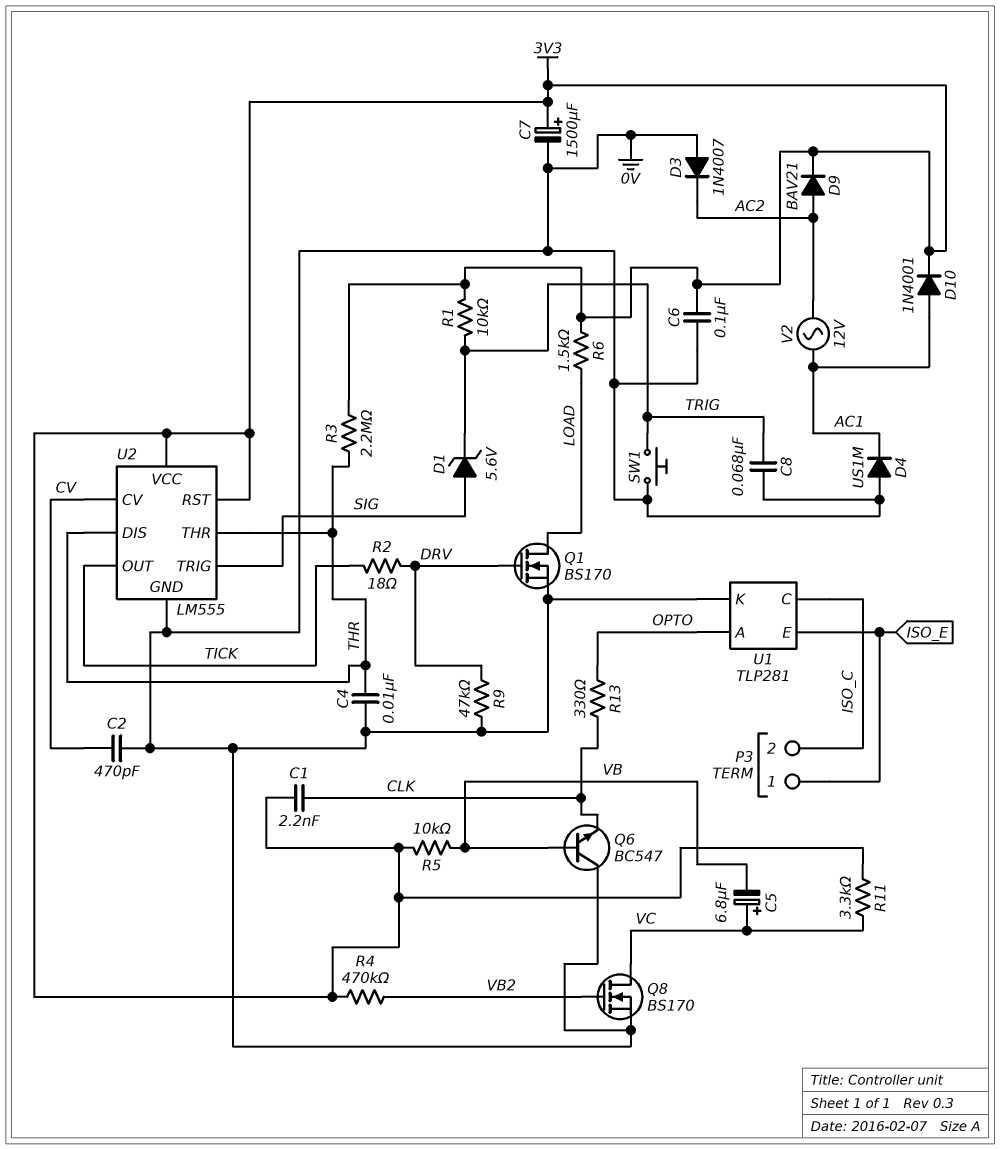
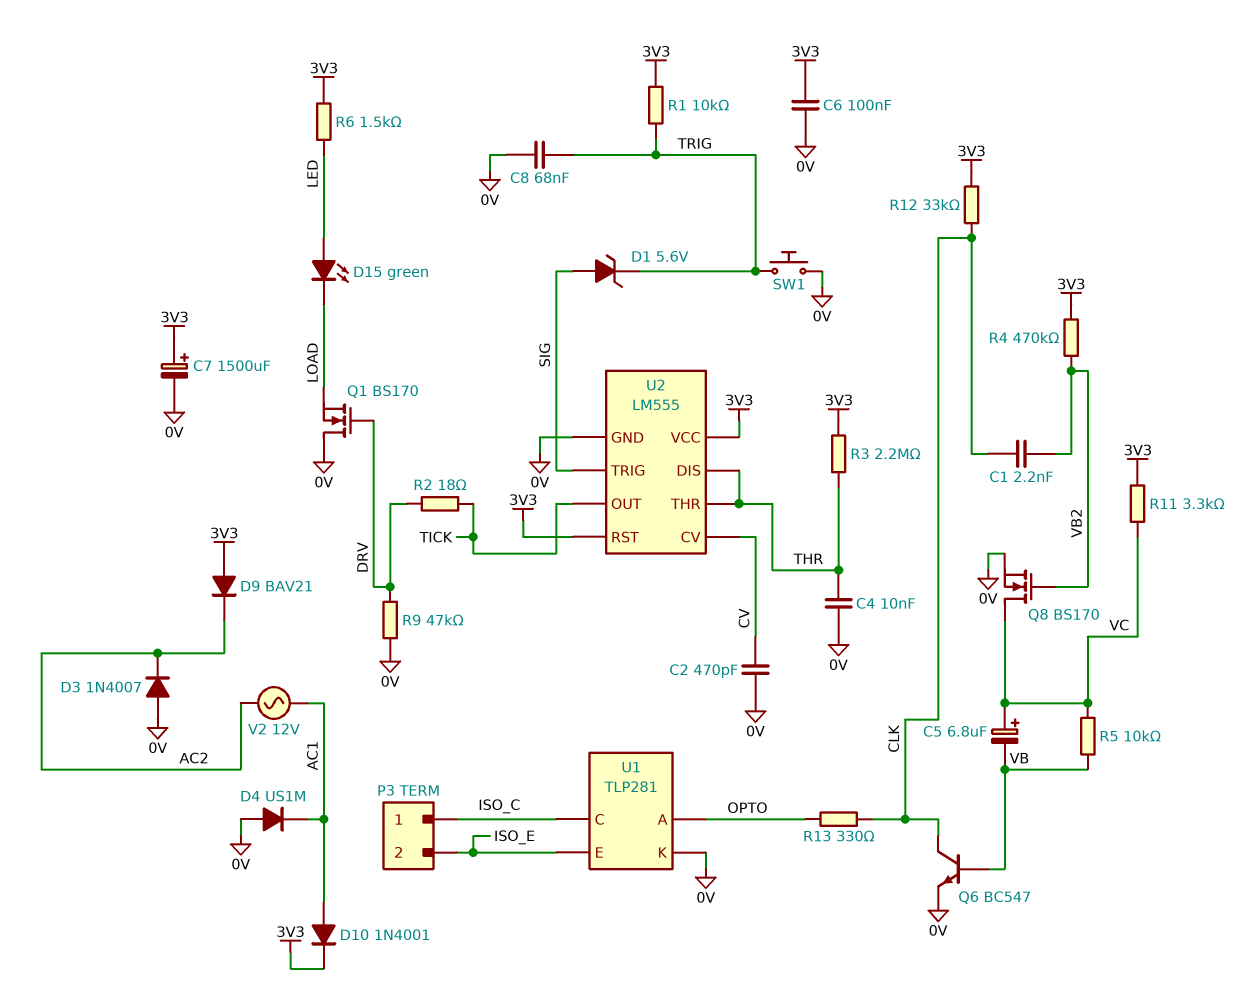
C1: 2.2nF (3V3, CLK) -> 2.2nF (CLK, VB2)
D9: diode BAV21 (A AC2, K 3V3) -> diode BAV21 (A 3V3, K AC2)
D15: none -> LED green (A LED, K LOAD)
P3 pin 1: ISO_E -> ISO_C
P3 pin 2: ISO_C -> ISO_E
Q1: NMOS BS170 (G DRV, D LOAD, S 0V) -> NMOS BS170 (G DRV, D 0V, S LOAD)
Q6: NPN BC547 (B VB, C 0V, E CLK) -> NPN BC547 (B VB, C CLK, E 0V)
R5: 10k (3V3, VB) -> 10k (VB, VC)
R6: 1.5k (3V3, LOAD) -> 1.5k (3V3, LED)
R12: none -> 33k (3V3, CLK)

